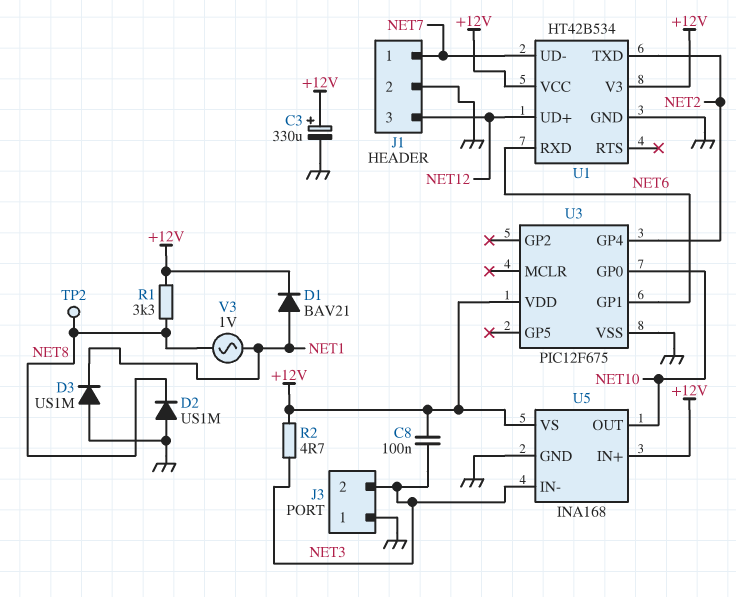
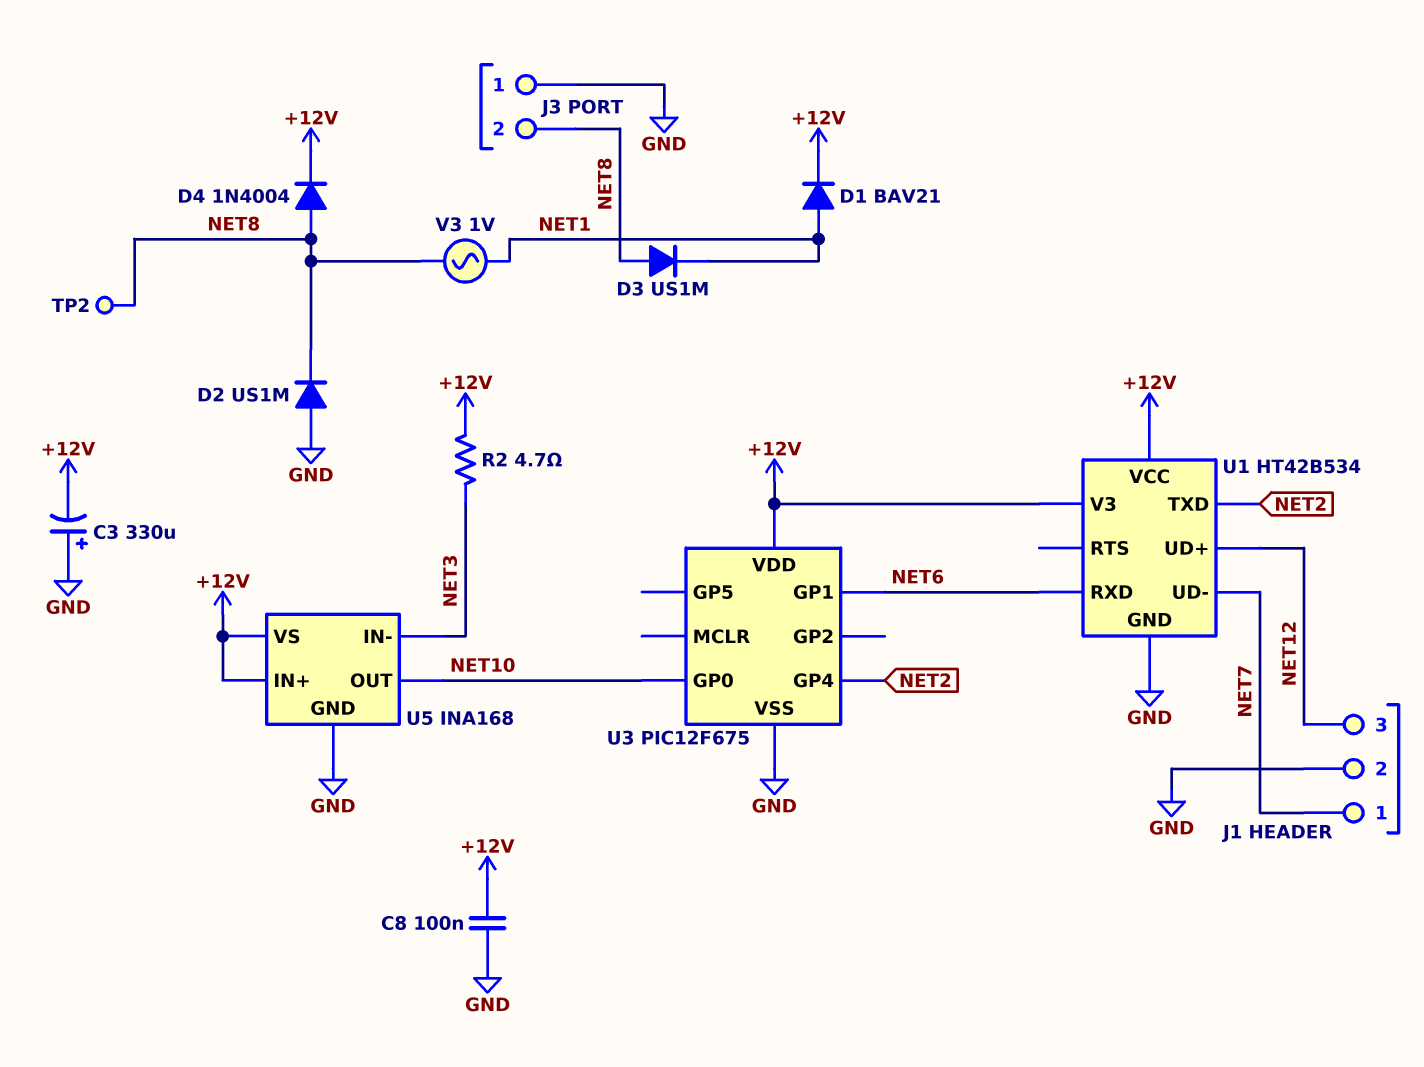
C3: 330uF (plus +12V, minus GND) -> 330uF (plus GND, minus +12V)
C8: 100nF (+12V, NET3) -> 100nF (+12V, GND)
D3: diode US1M (A GND, K NET1) -> diode US1M (A NET8, K NET1)
D4: none -> diode 1N4004 (A NET8, K +12V)
J3 pin 2: NET3 -> NET8
R1: 3.3k (+12V, NET8) -> none

